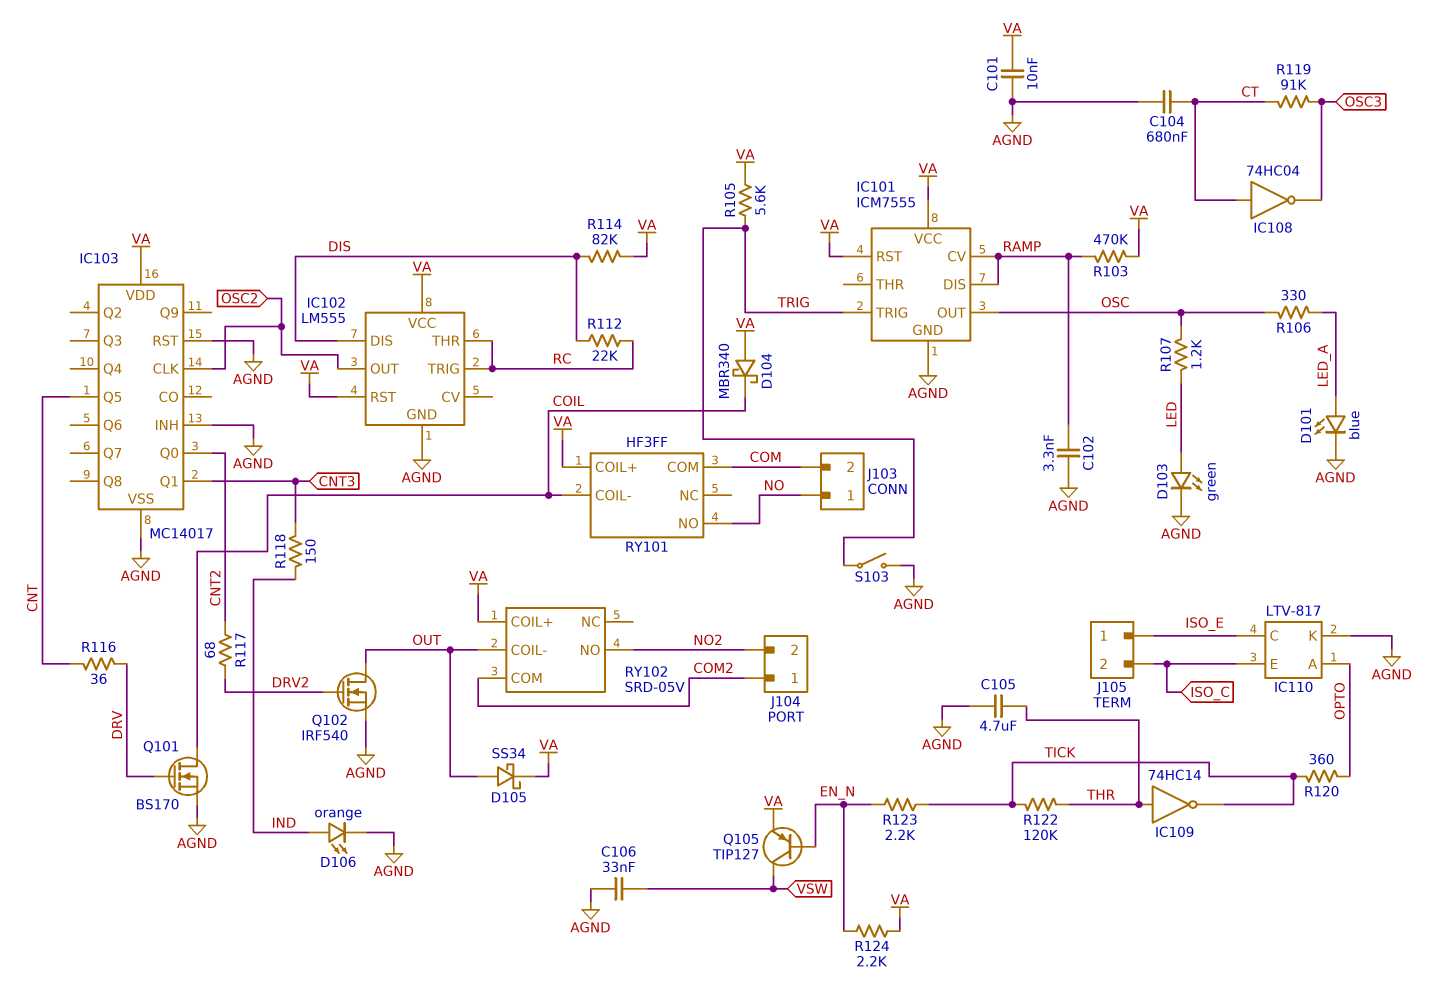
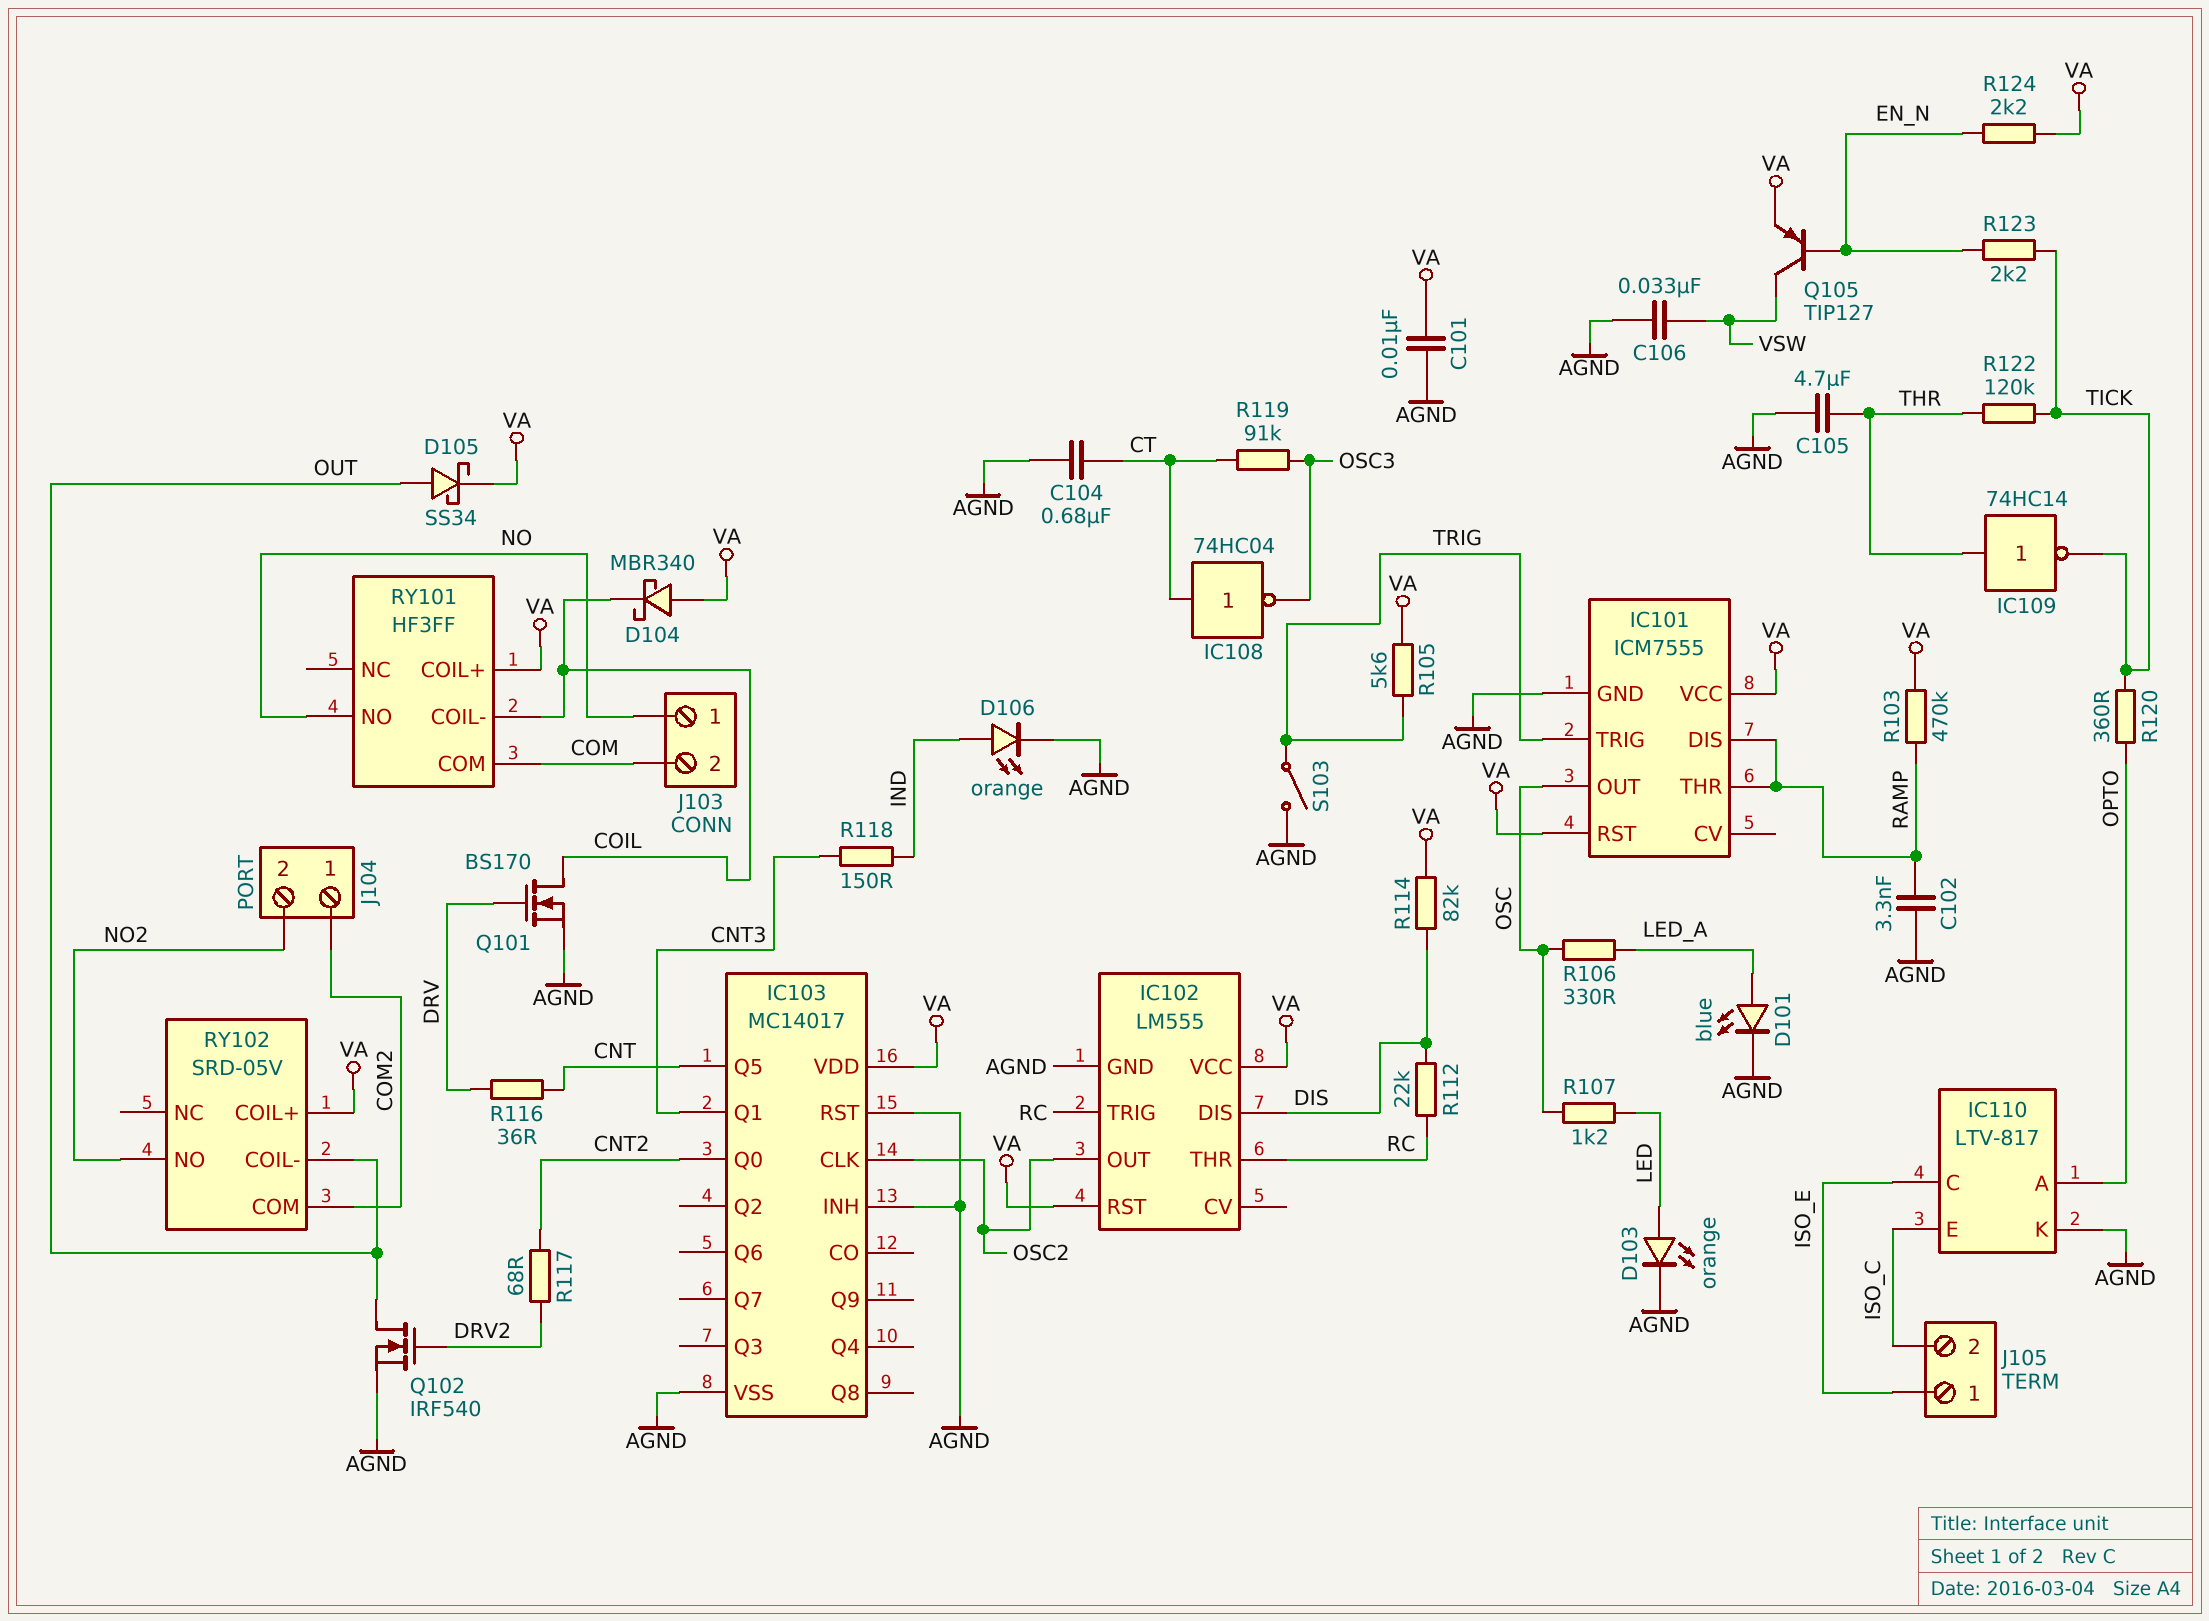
D103: LED green (A LED, K AGND) -> LED orange (A LED, K AGND)
IC101 pin CV: RAMP -> none
IC101 pin THR: none -> RAMP

